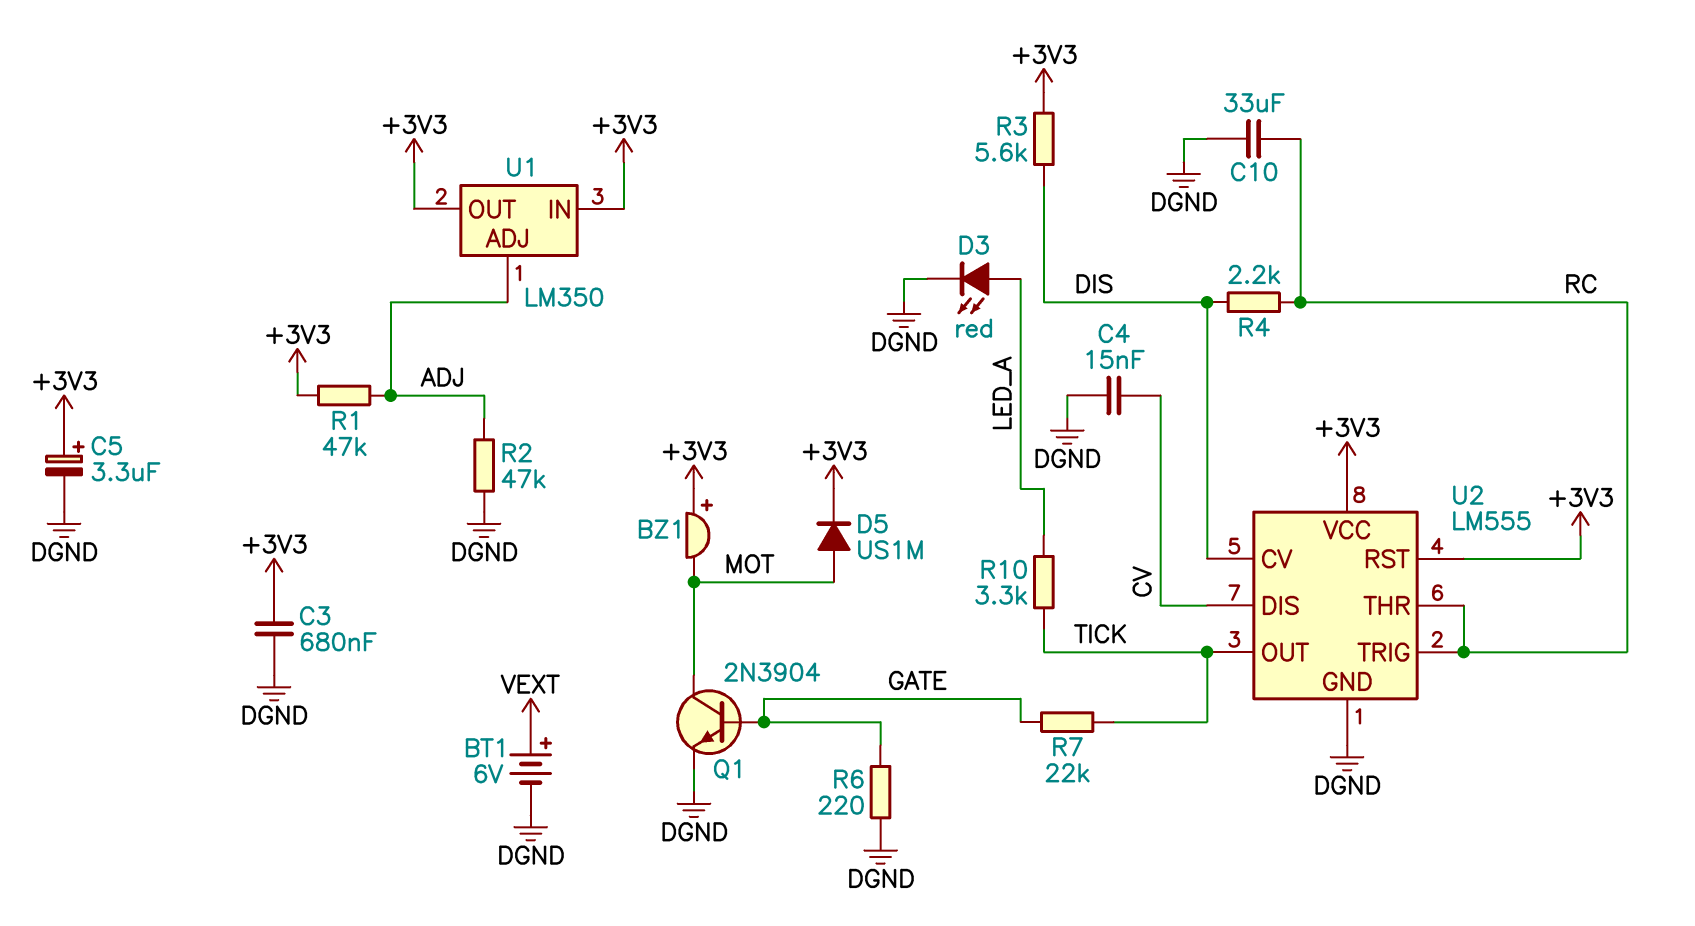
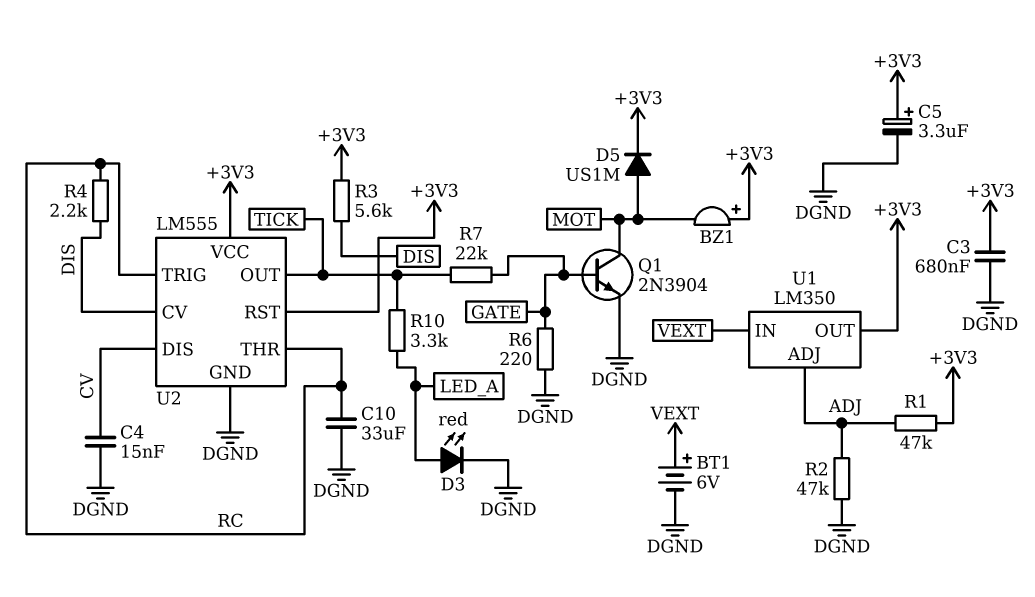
U1 pin IN: +3V3 -> VEXT

